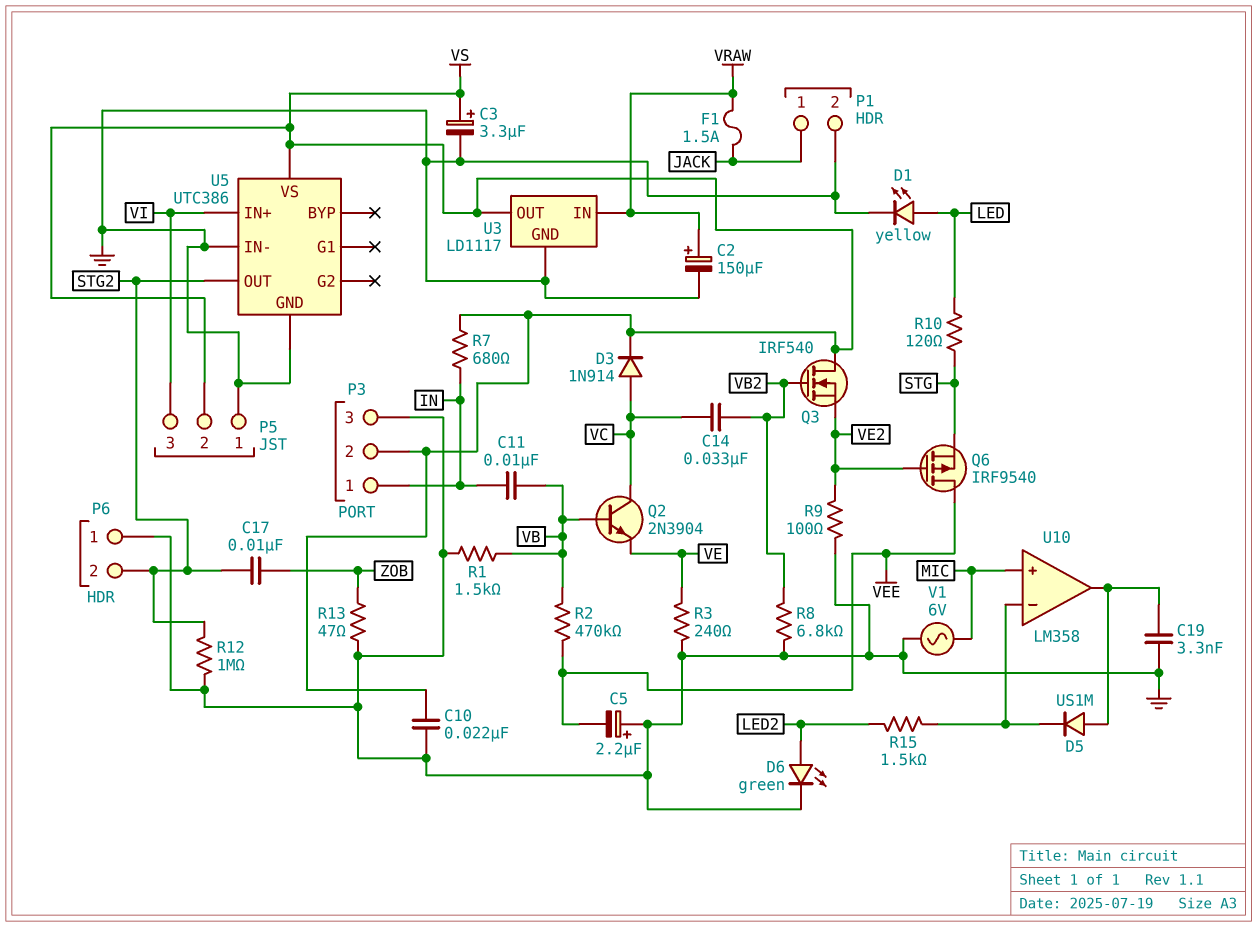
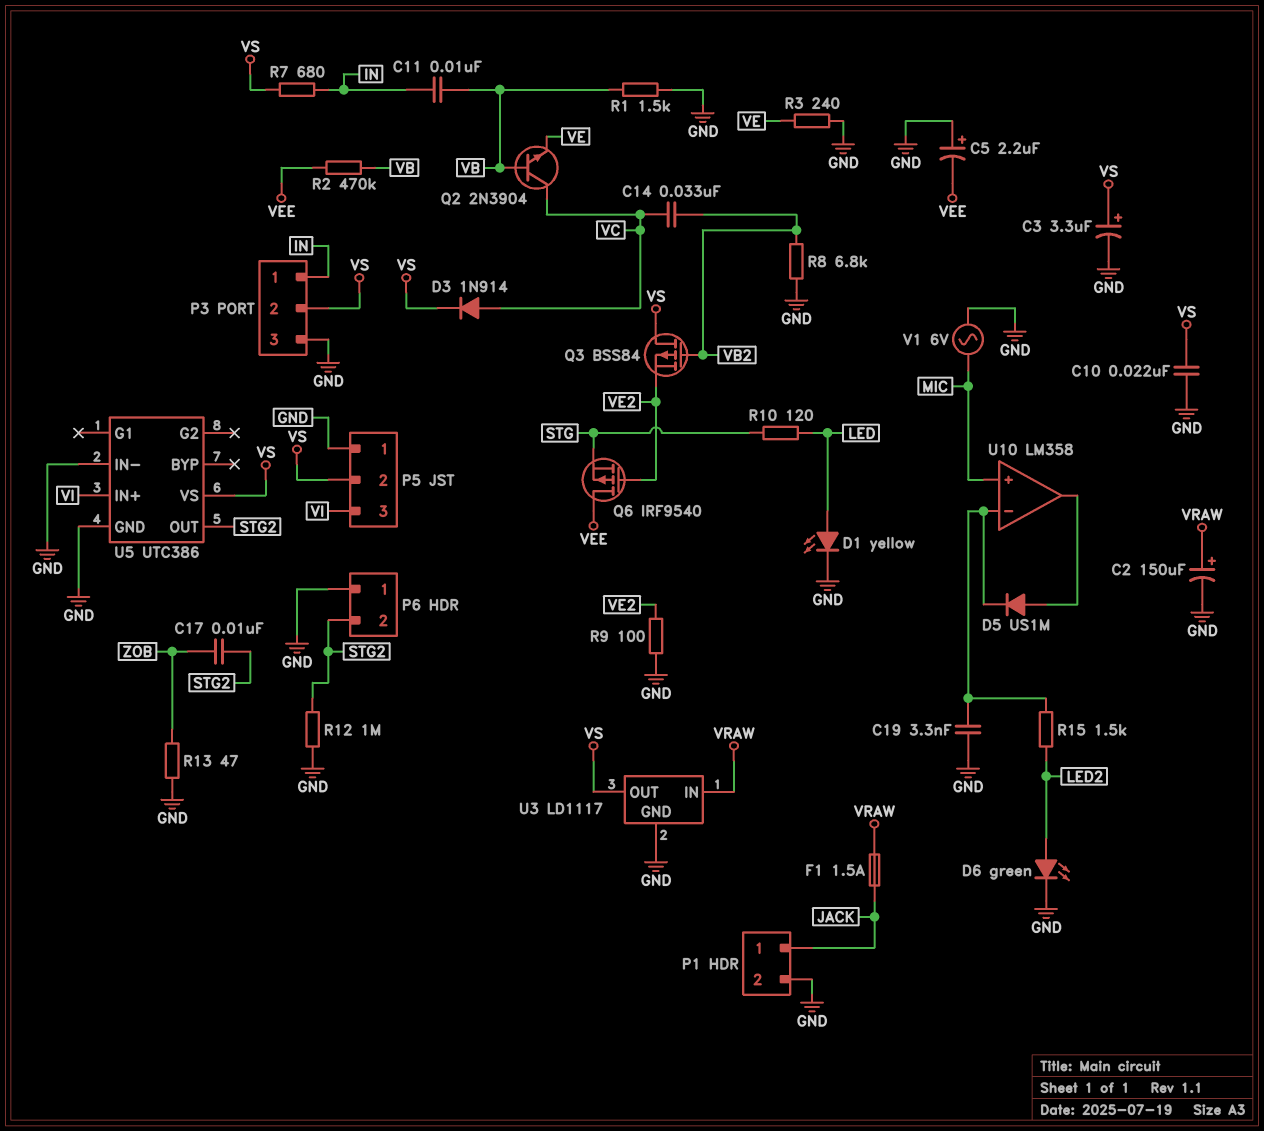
C19: 3.3nF (GND, U10/out) -> 3.3nF (GND, U10/in-)
Q3: NMOS IRF540 (G VB2, D VS, S VE2) -> PMOS BSS84 (G VB2, D VS, S VE2)

